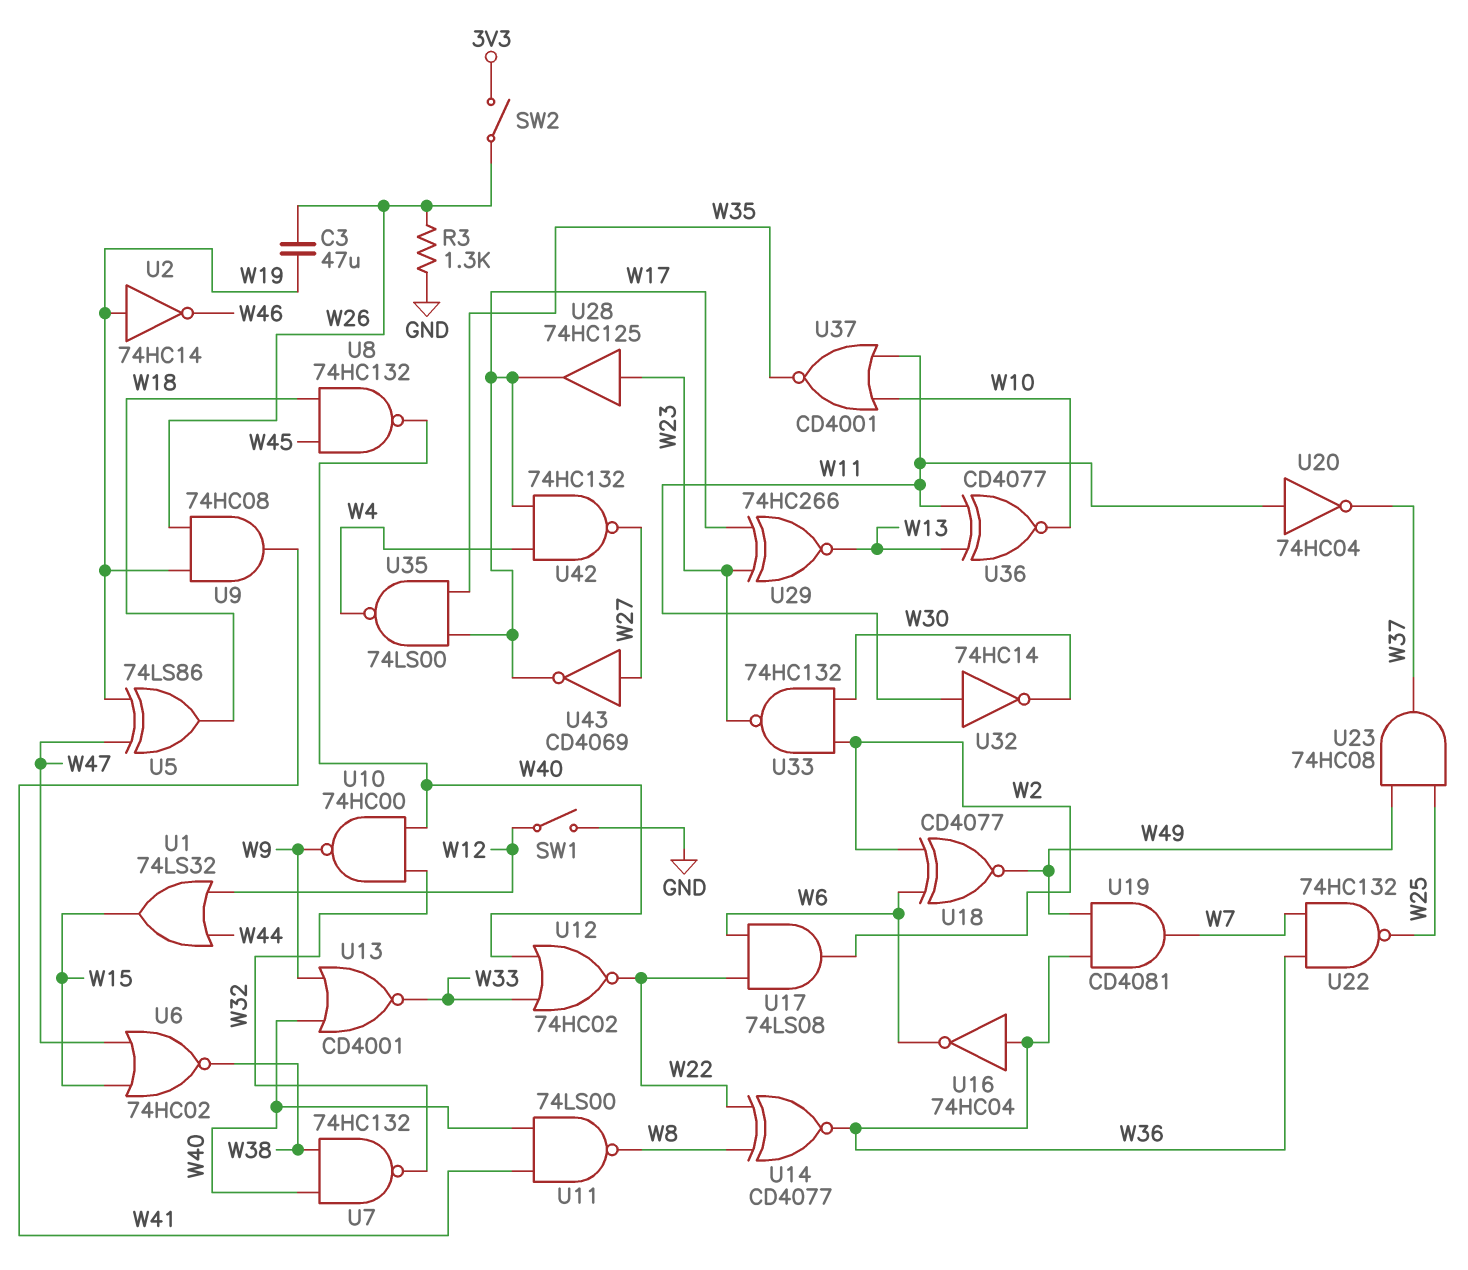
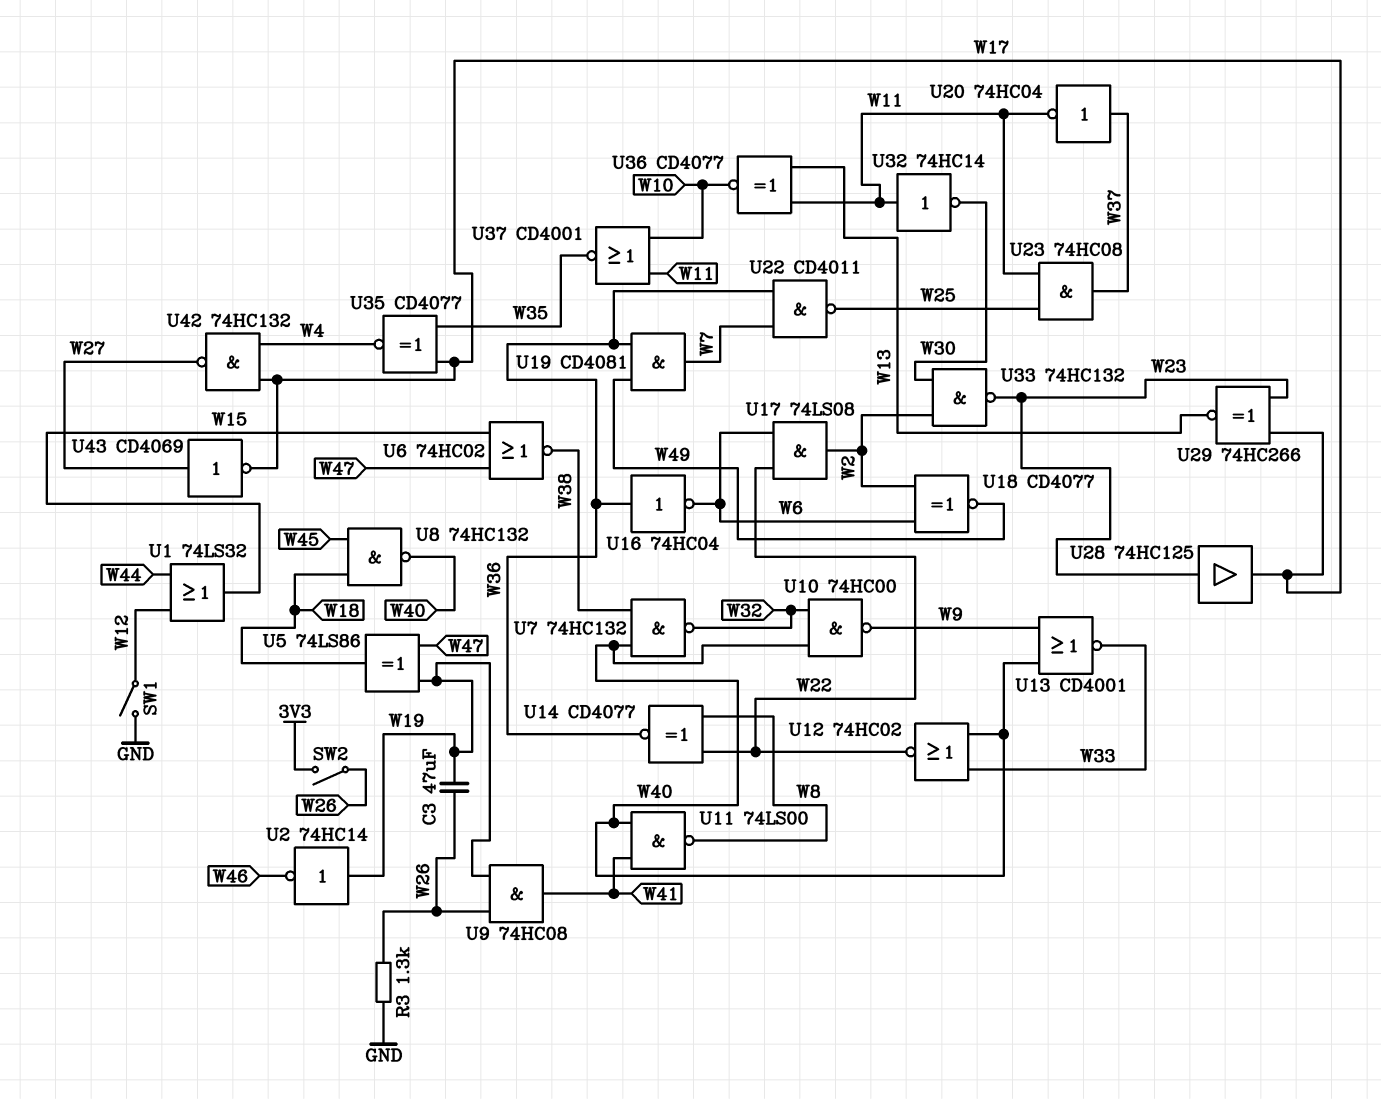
U20: NOT 74HC04 (in W11, out W37) -> NOT 74HC04 (in W37, out W11)
U22: NAND 74HC132 (in W7, in W36, out W25) -> NAND CD4011 (in W7, in W36, out W25)
U23: AND 74HC08 (in W25, in W49, out W37) -> AND 74HC08 (in W11, in W25, out W37)
U35: NAND 74LS00 (in W17, in W35, out W4) -> XNOR CD4077 (in W17, in W35, out W4)

